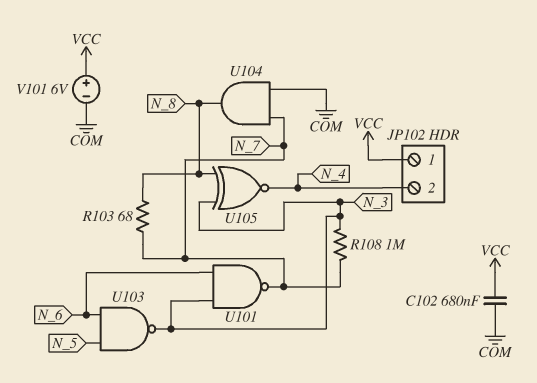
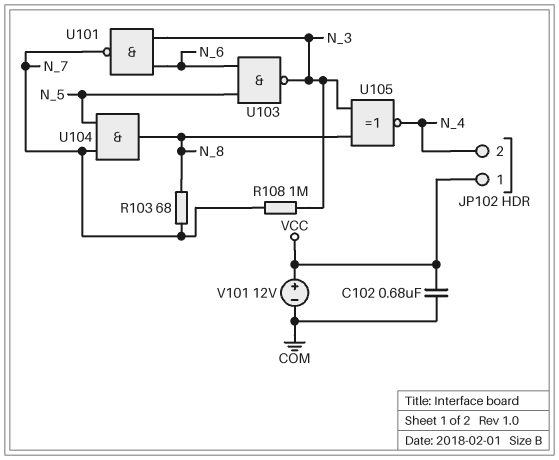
U104: AND (in COM, in N_7, out N_8) -> AND (in N_5, in N_7, out N_8)
V101: 6V (plus VCC, minus COM) -> 12V (plus VCC, minus COM)

